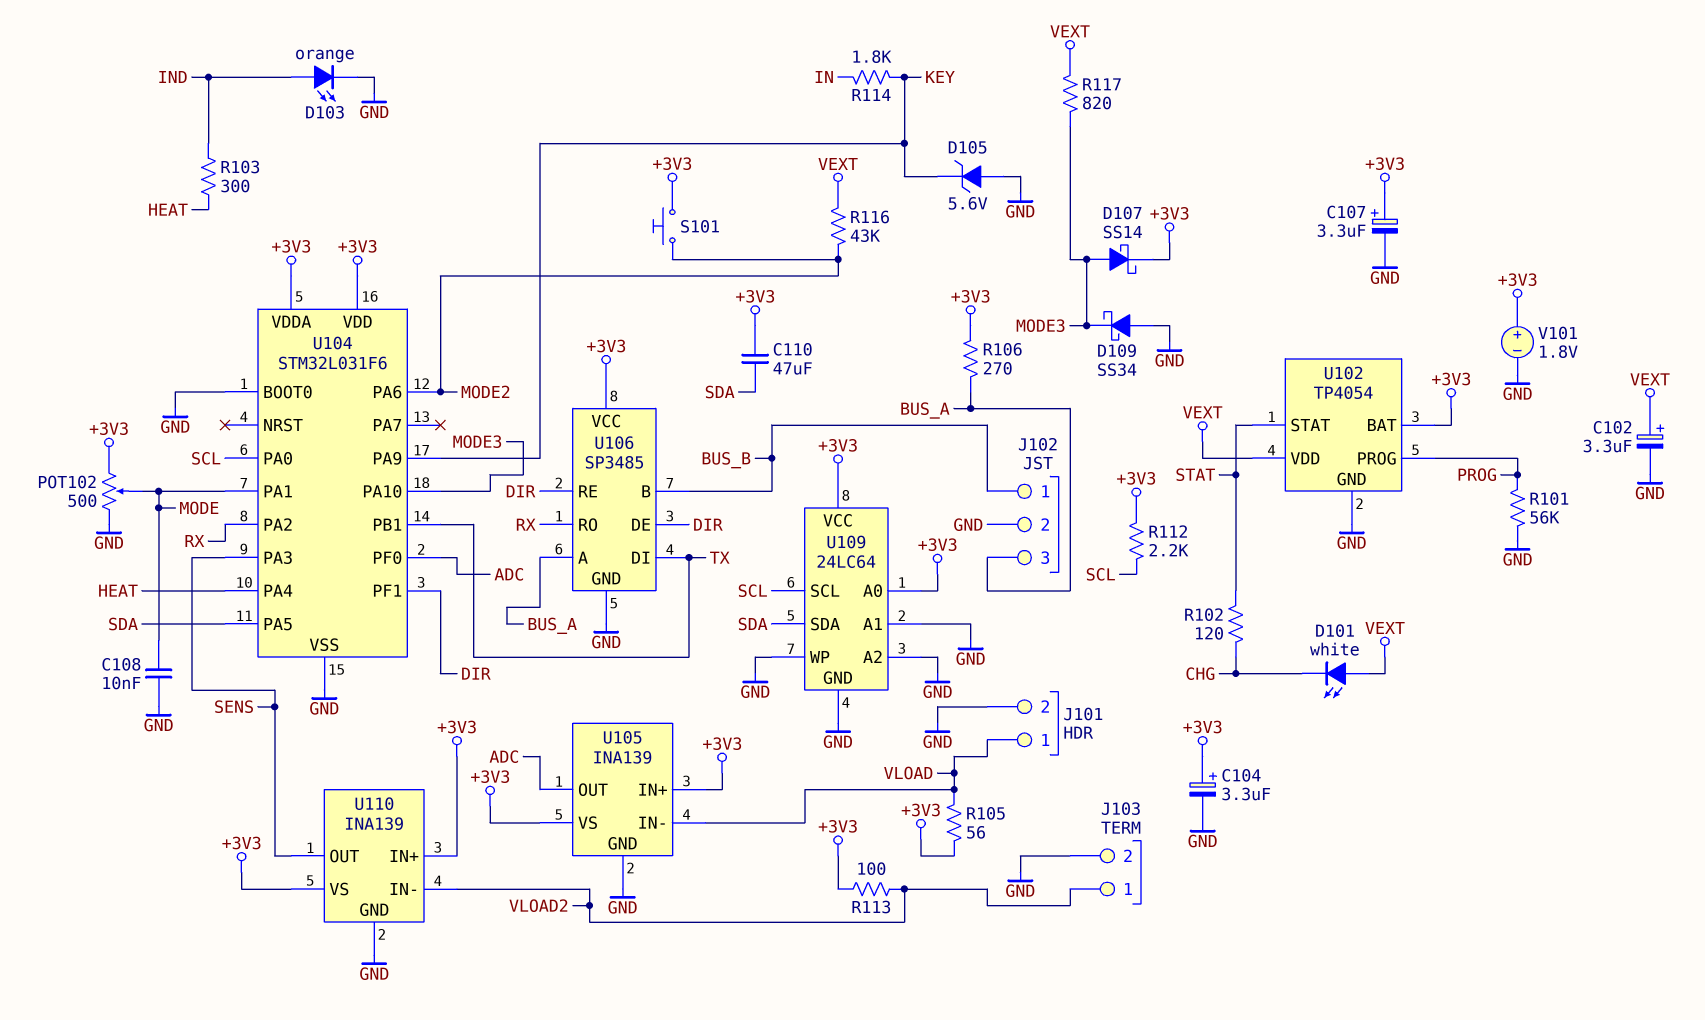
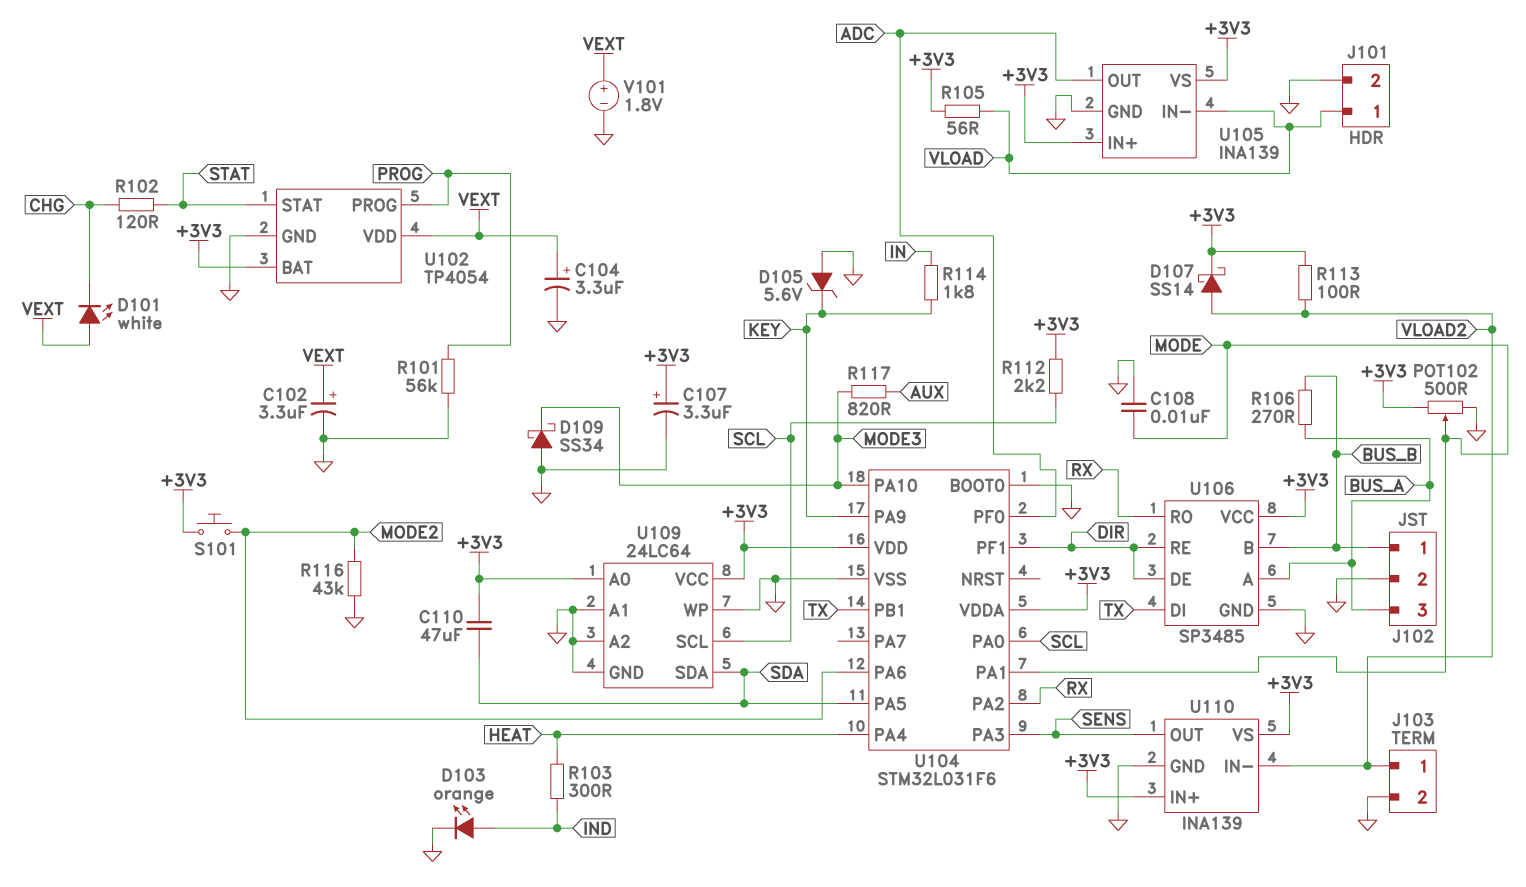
C104: 3.3uF (plus +3V3, minus GND) -> 3.3uF (plus VEXT, minus GND)
D107: schottky SS14 (A MODE3, K +3V3) -> schottky SS14 (A VLOAD2, K +3V3)
R106: 270 (+3V3, BUS_A) -> 270 (BUS_A, BUS_B)
R116: 43k (MODE2, VEXT) -> 43k (GND, MODE2)
R117: 820 (MODE3, VEXT) -> 820 (AUX, MODE3)
V101: 1.8V (plus +3V3, minus GND) -> 1.8V (plus VEXT, minus GND)

